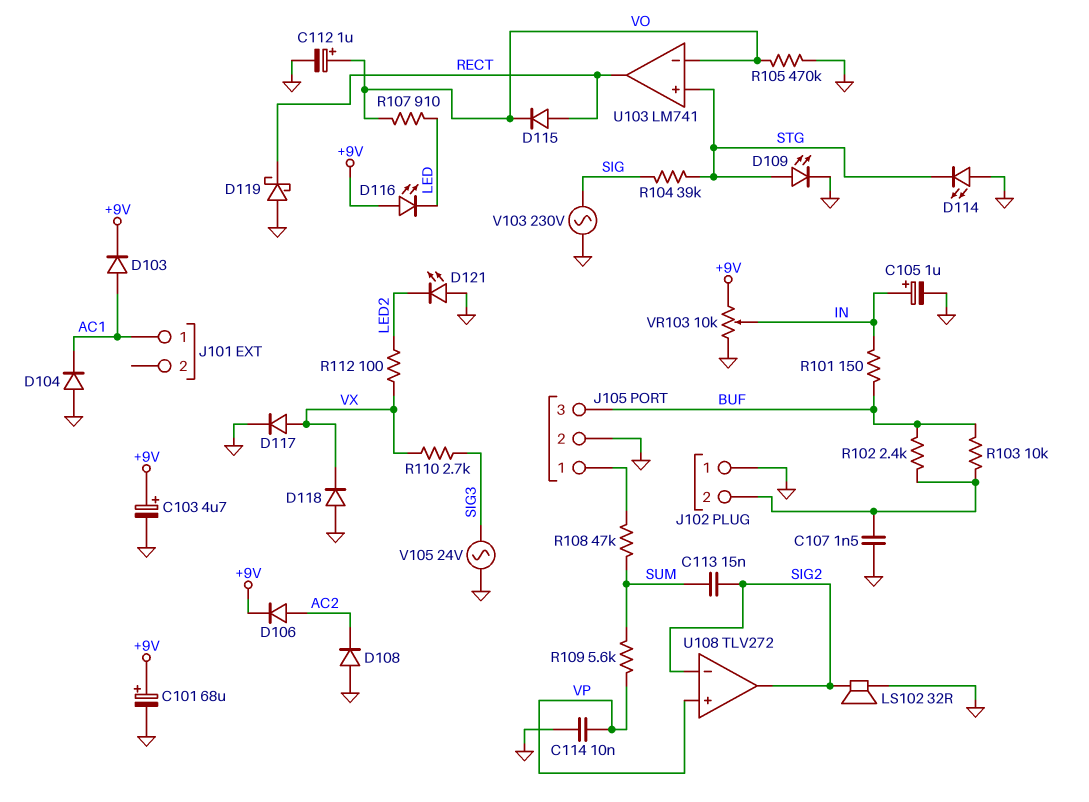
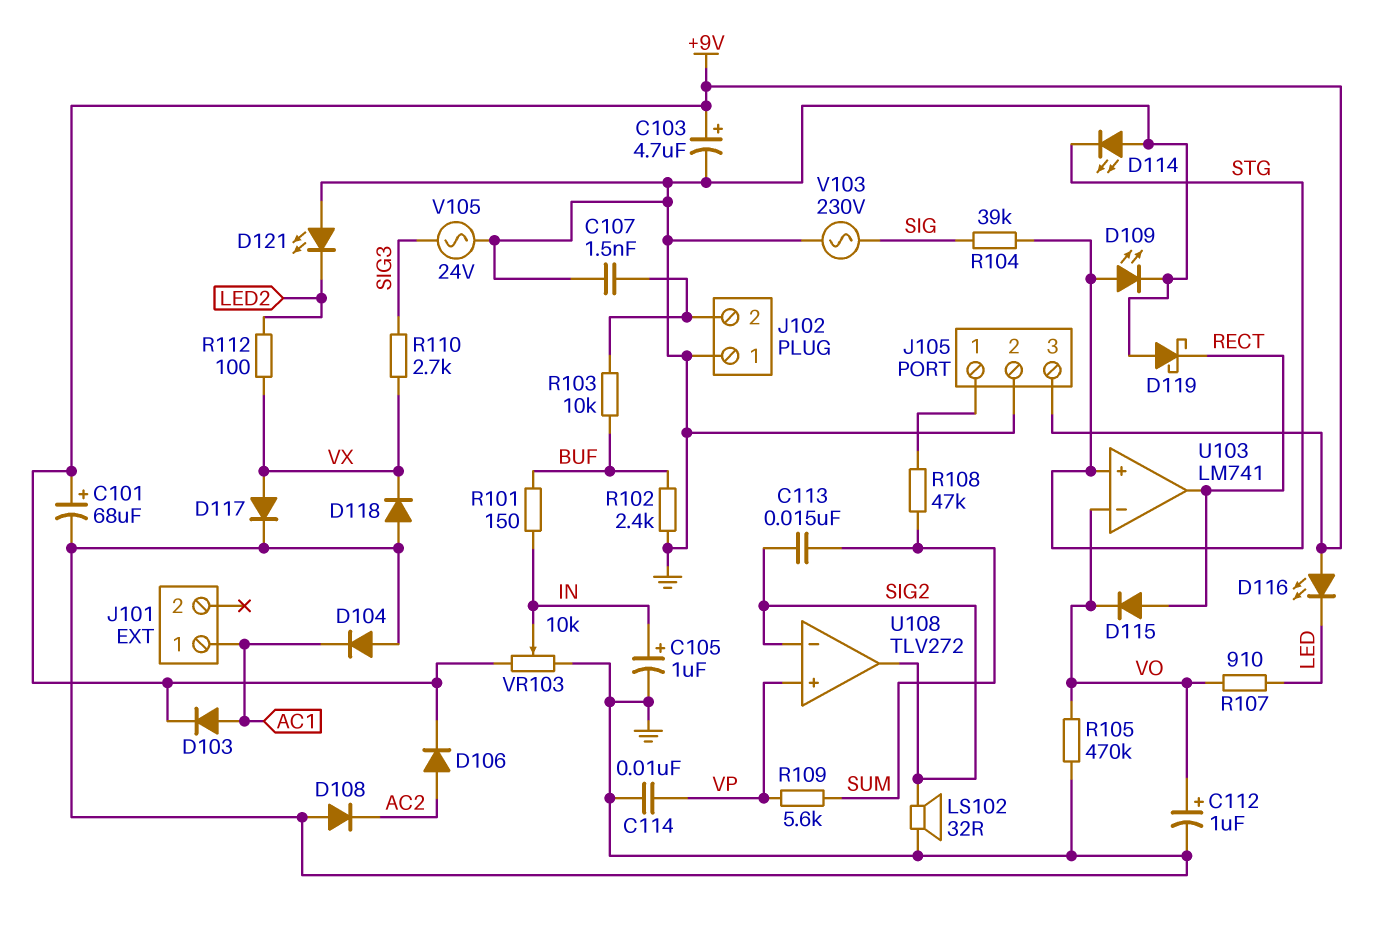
J105 pin 3: BUF -> +9V
R102: 2.4k (BUF, J102/2) -> 2.4k (BUF, GND)

